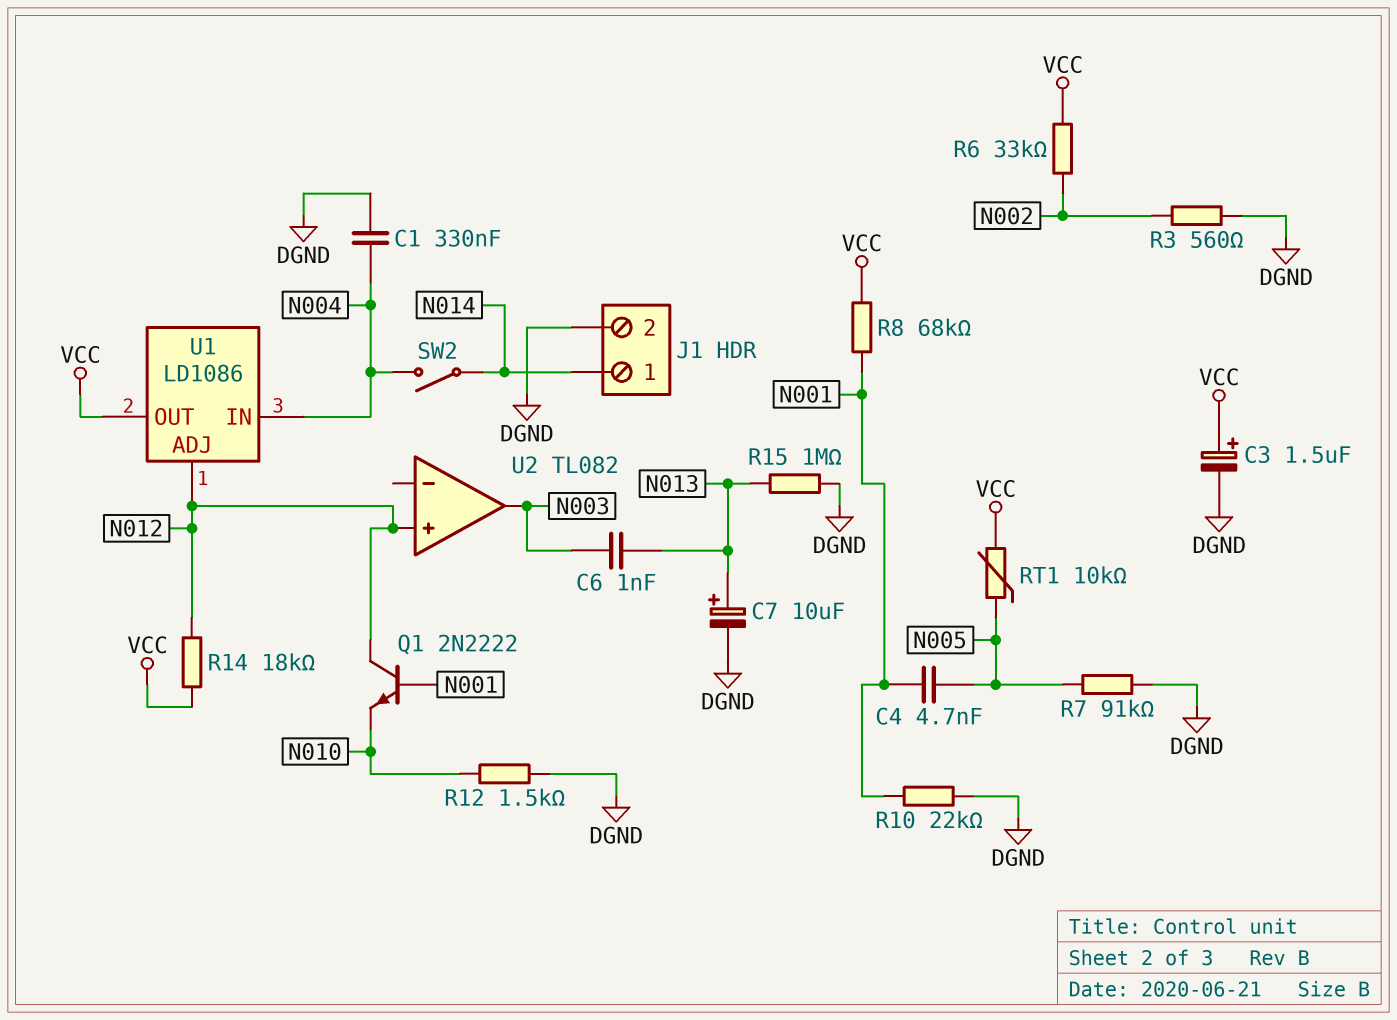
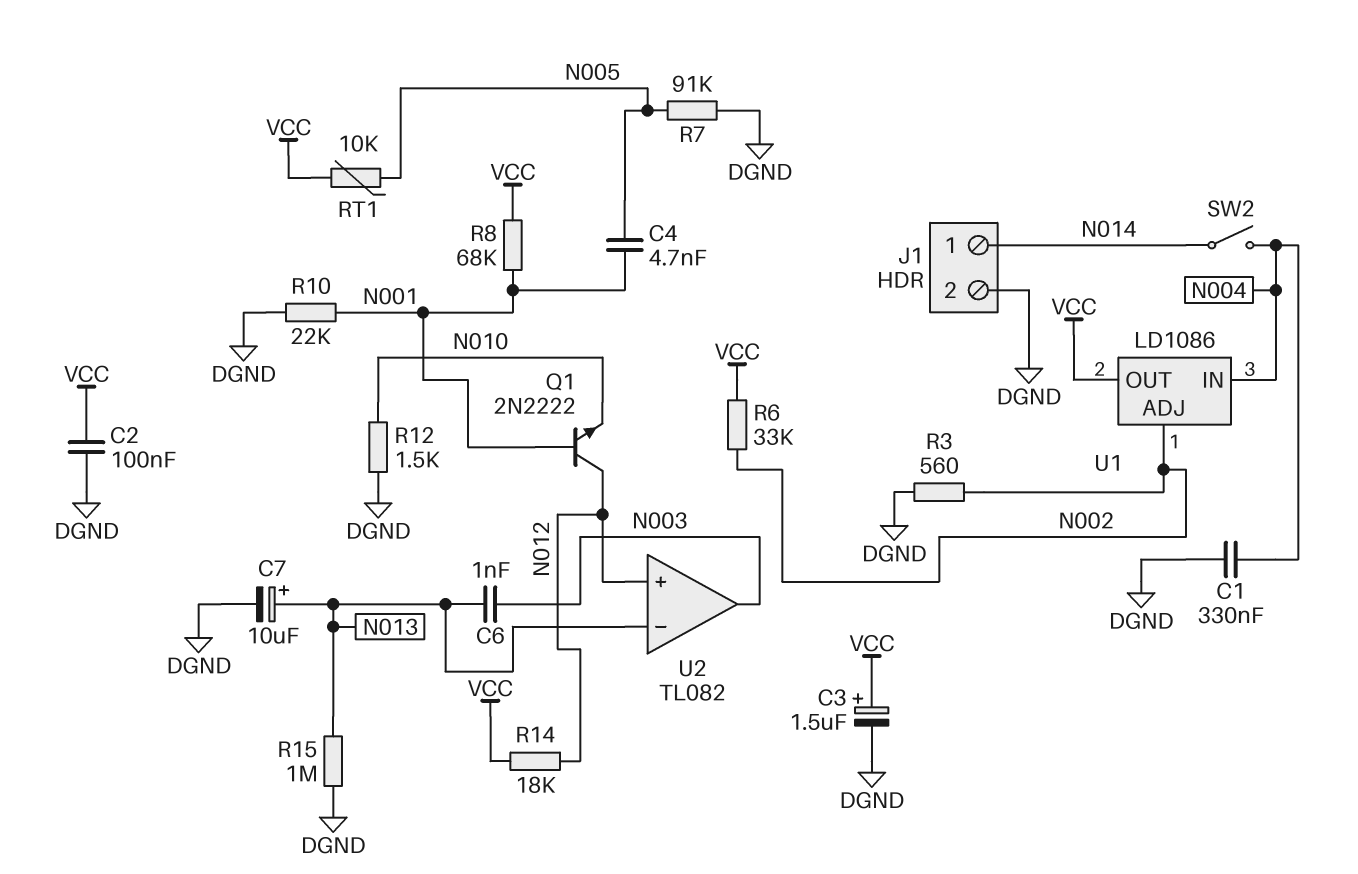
C2: none -> 100nF (DGND, VCC)
U1 pin ADJ: N012 -> N002
U2 pin in-: none -> N013

